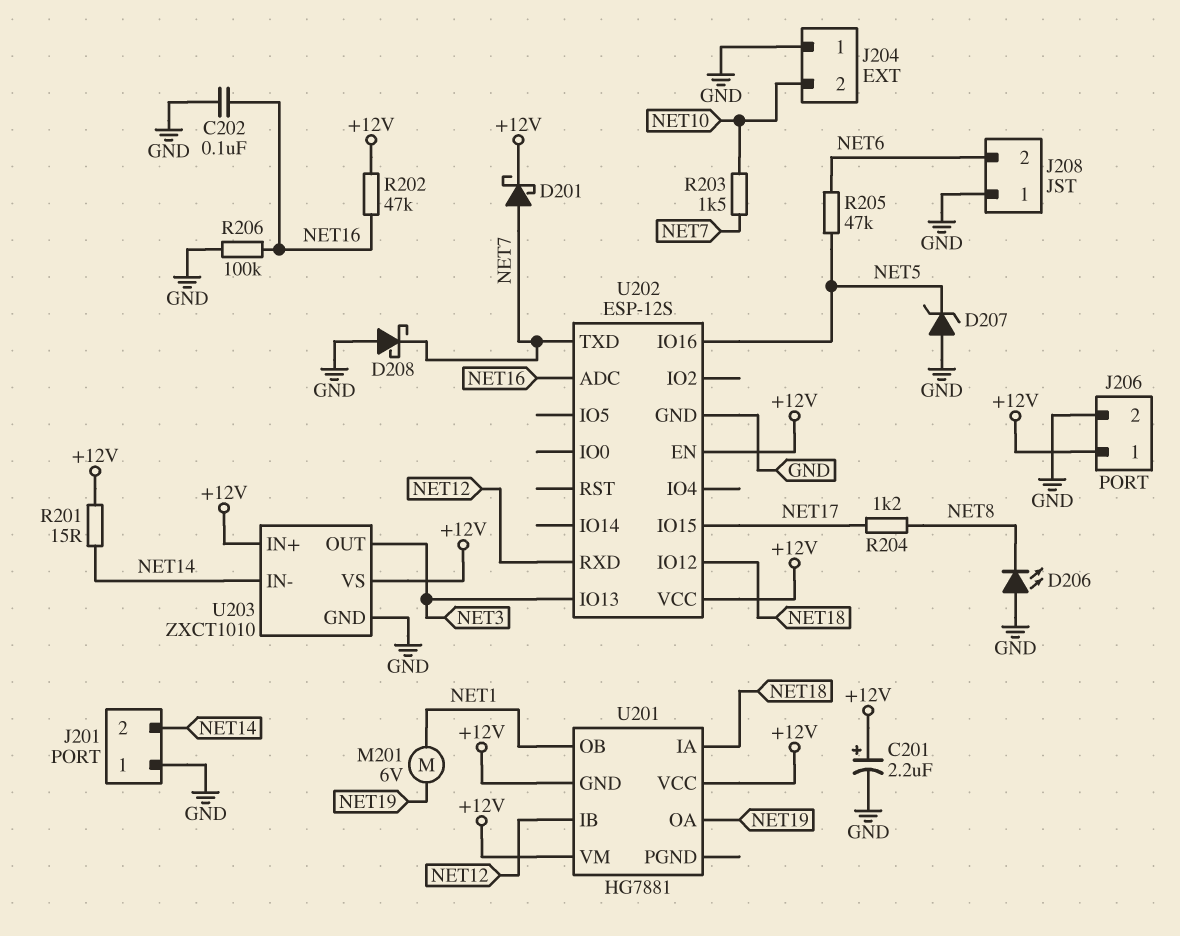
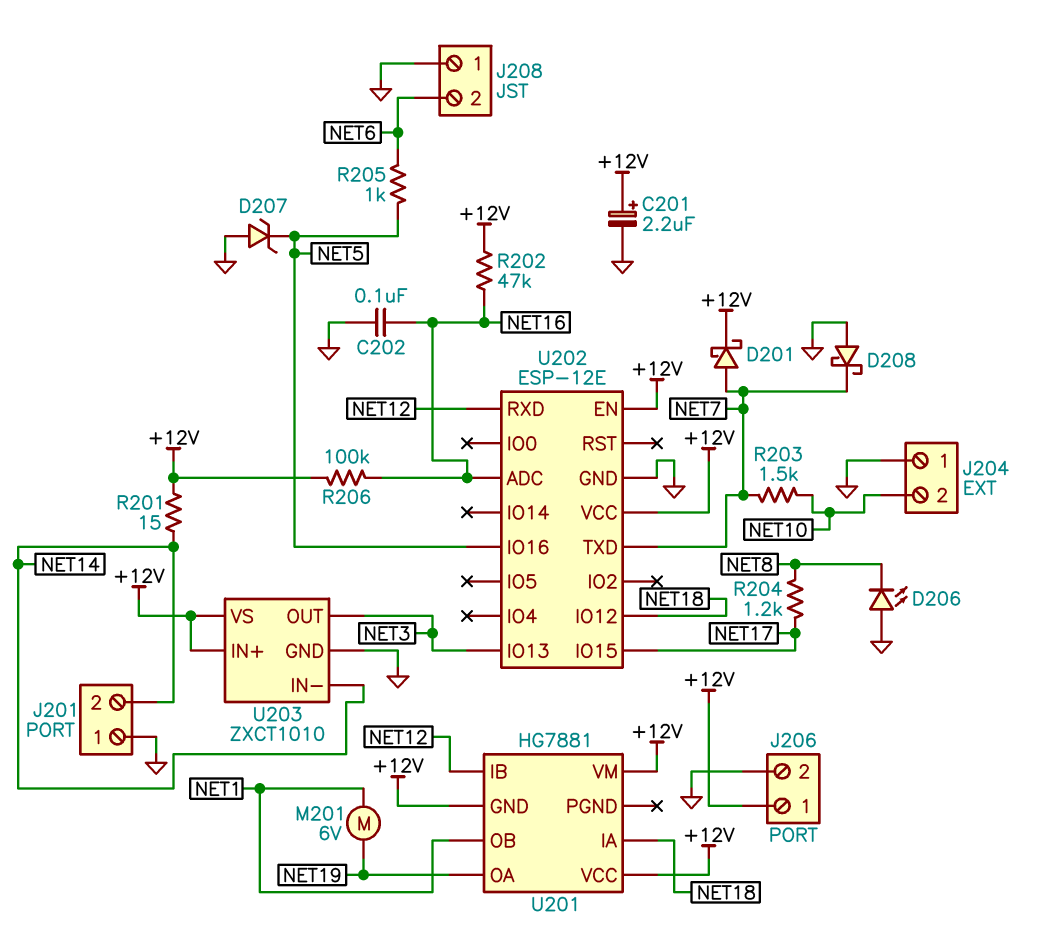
R205: 47k (NET5, NET6) -> 1k (NET5, NET6)
R206: 100k (GND, NET16) -> 100k (+12V, NET16)
U202: ESP-12S -> ESP-12E

